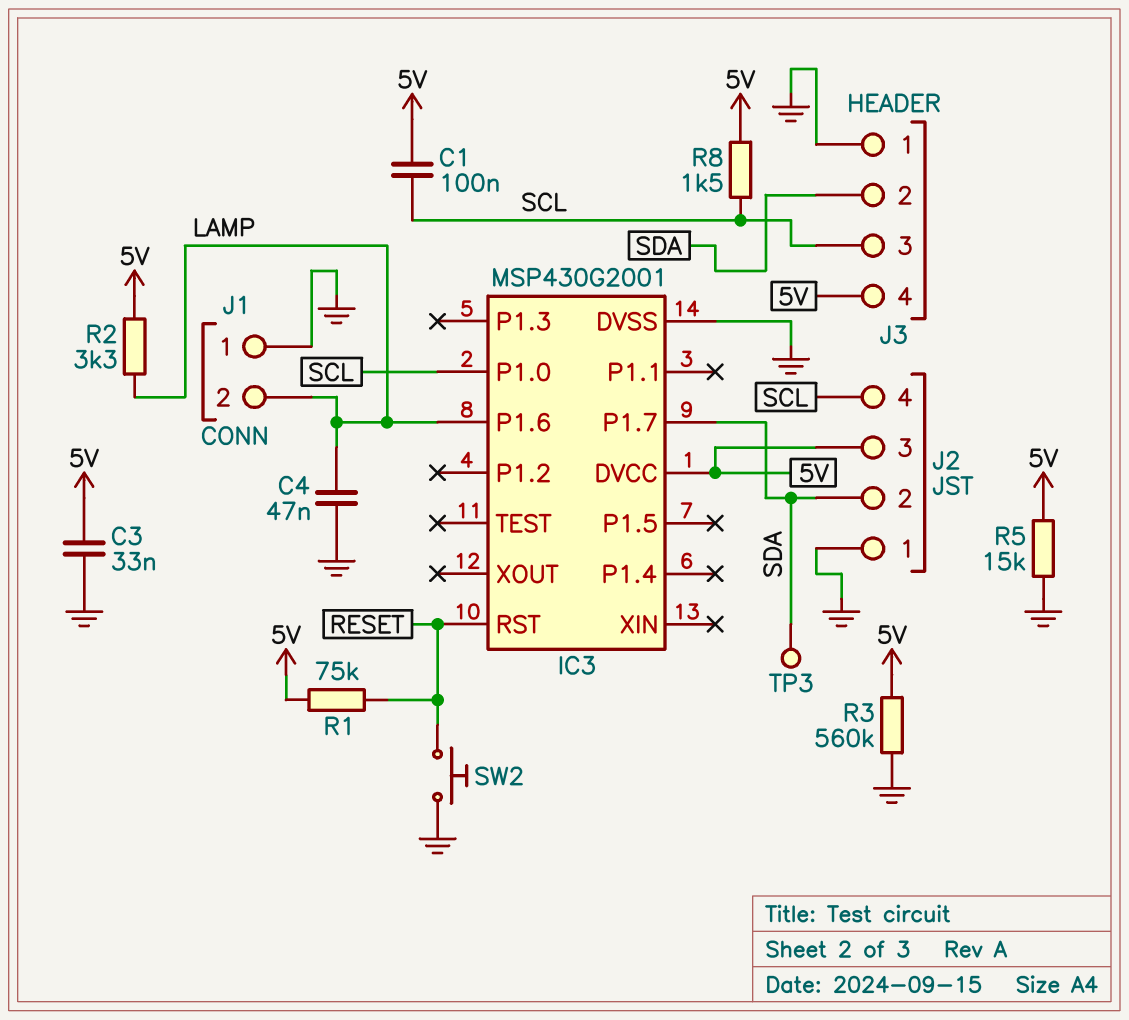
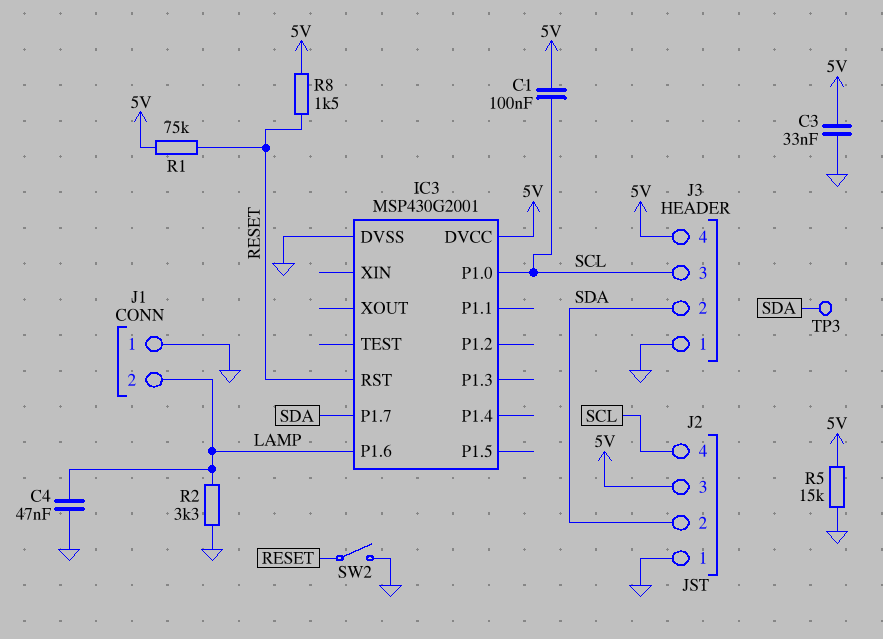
R2: 3.3k (5V, LAMP) -> 3.3k (GND, LAMP)
R3: 560k (5V, GND) -> none
R8: 1.5k (5V, SCL) -> 1.5k (5V, RESET)
SW2: button (GND, RESET) -> switch (GND, RESET)

